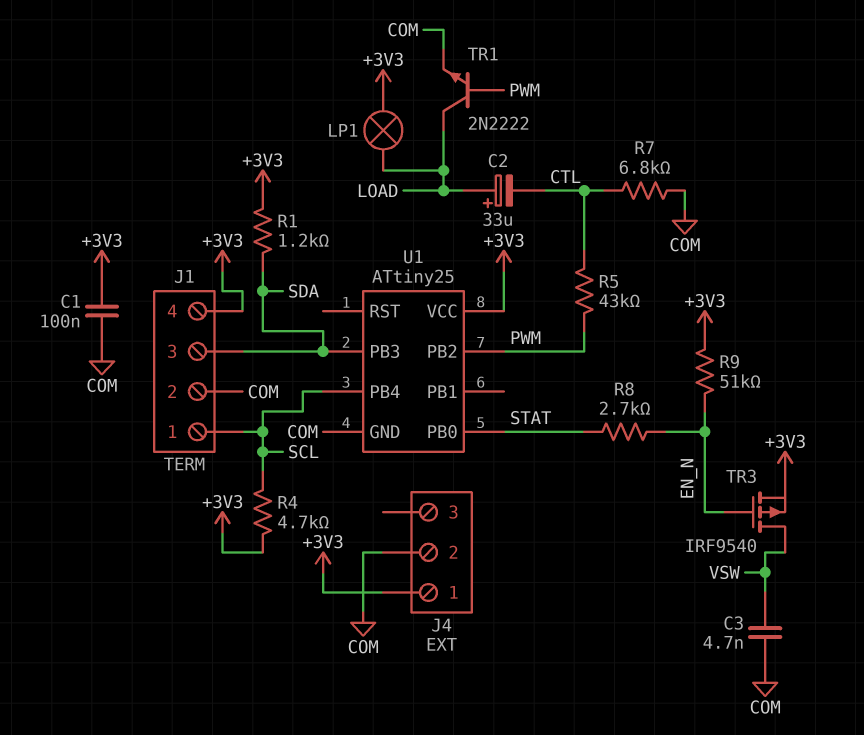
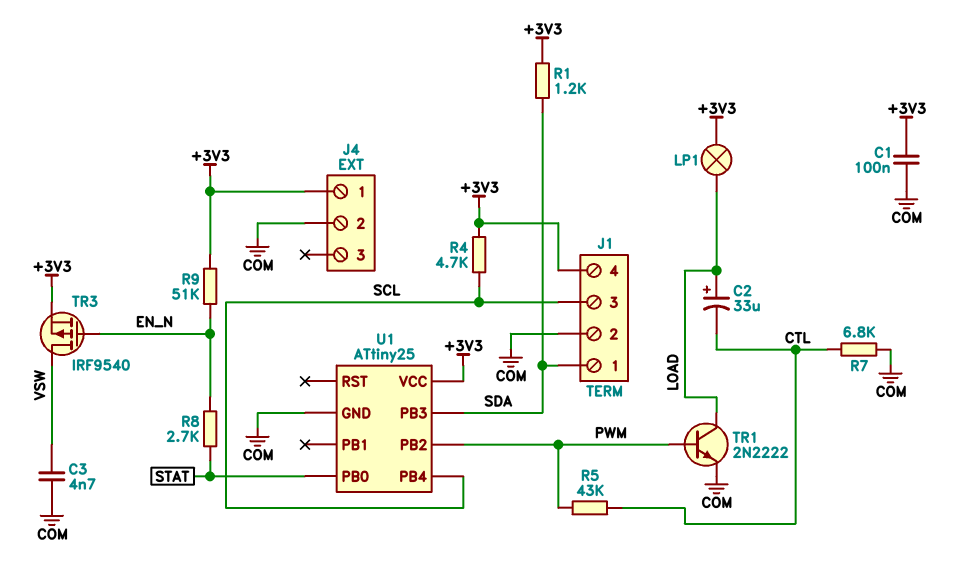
J1 pin 1: SCL -> SDA
J1 pin 3: SDA -> SCL

